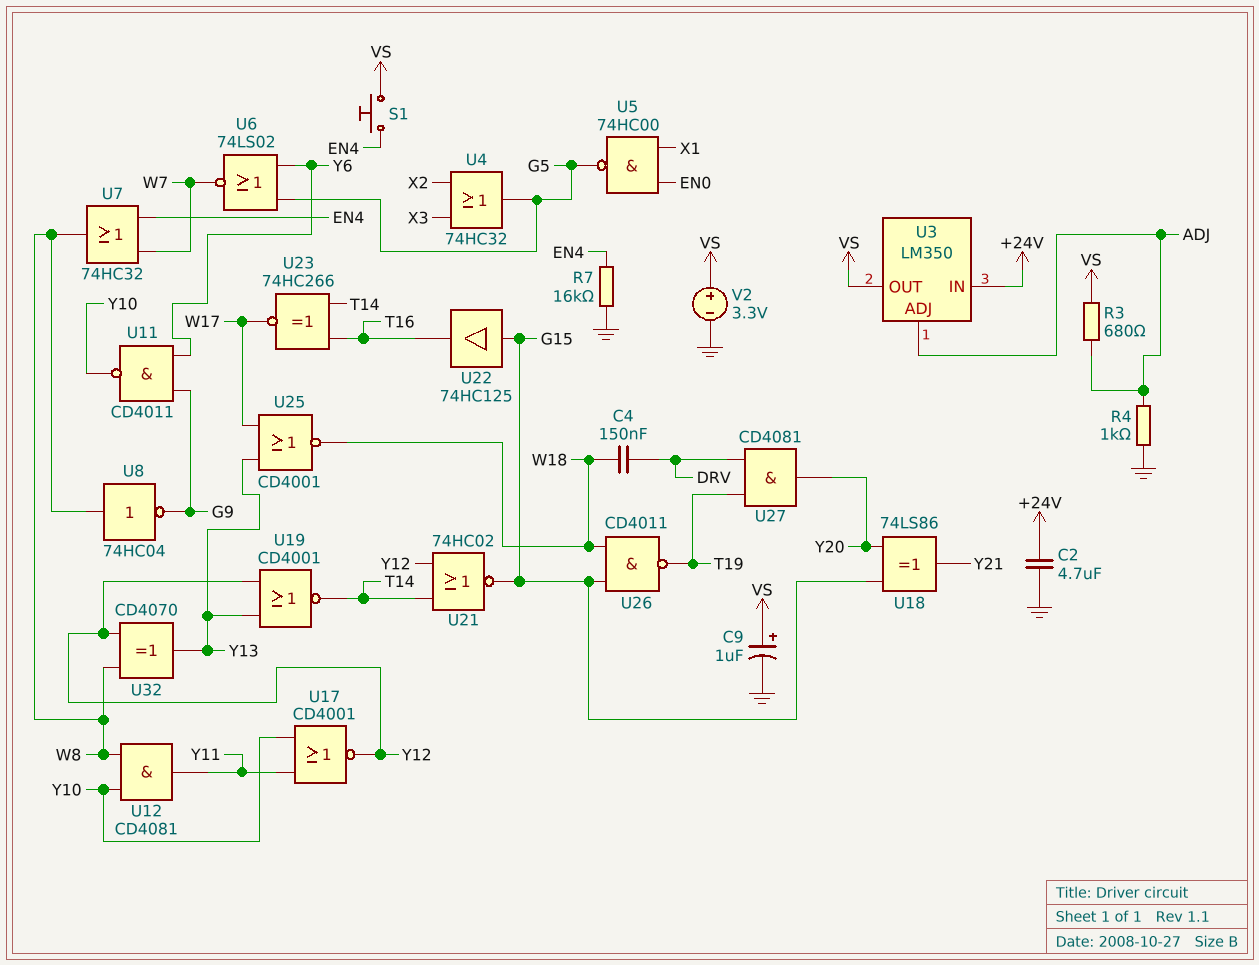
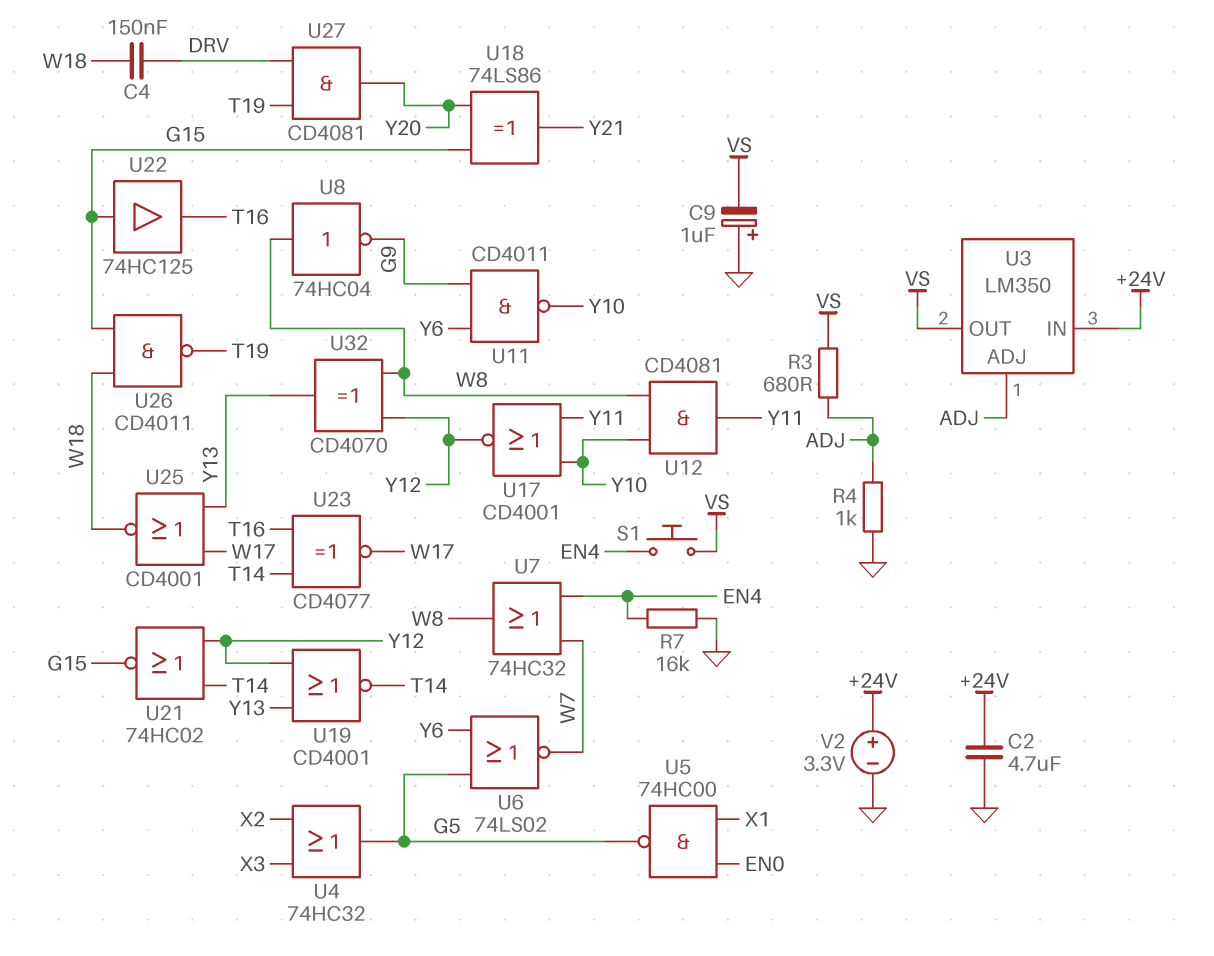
C9: 1uF (plus VS, minus GND) -> 1uF (plus GND, minus VS)
U23: XNOR 74HC266 (in T14, in T16, out W17) -> XNOR CD4077 (in T14, in T16, out W17)
V2: 3.3V (plus VS, minus GND) -> 3.3V (plus +24V, minus GND)

